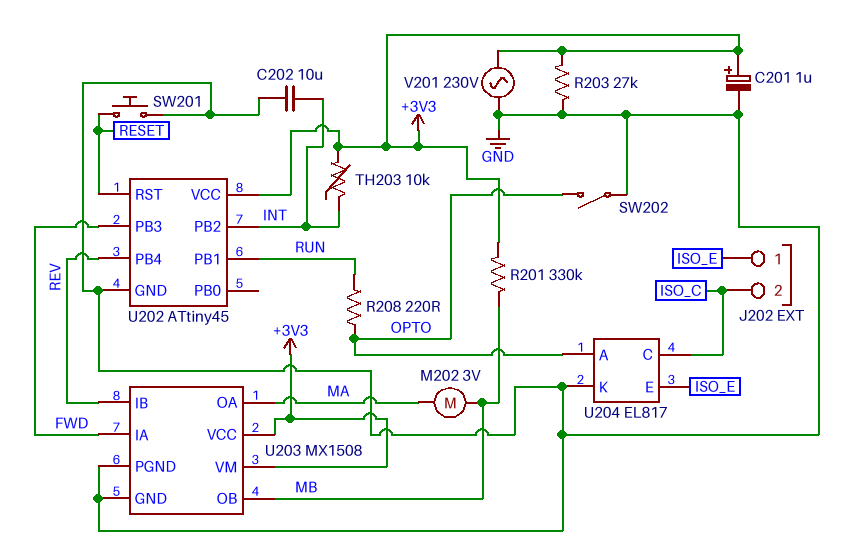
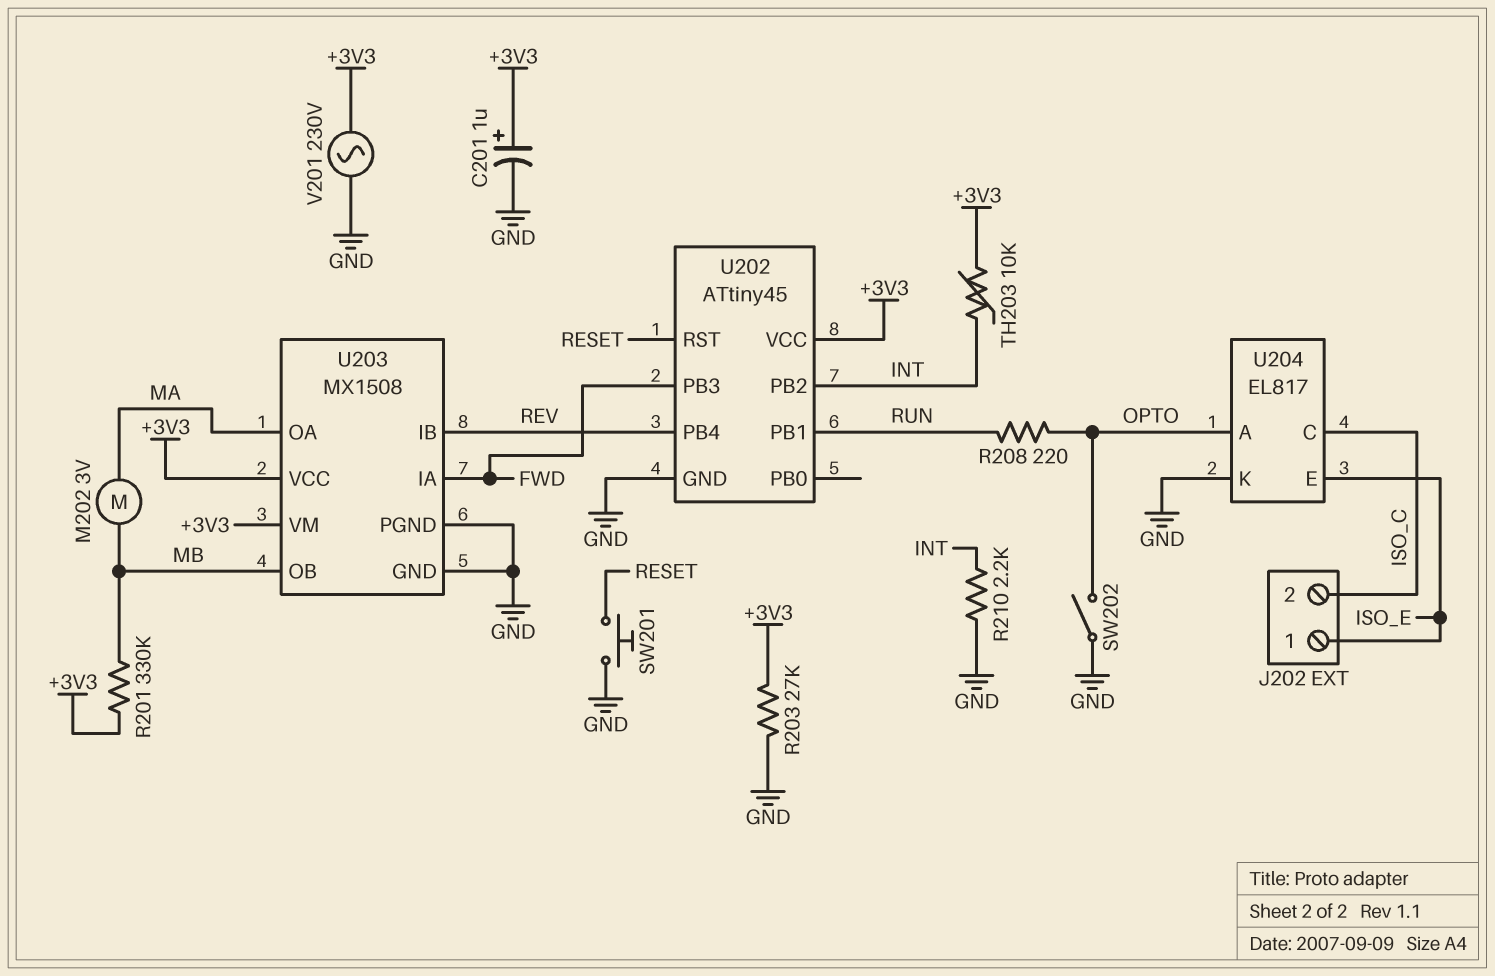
C202: 10uF (GND, INT) -> none
R210: none -> 2.2k (GND, INT)

